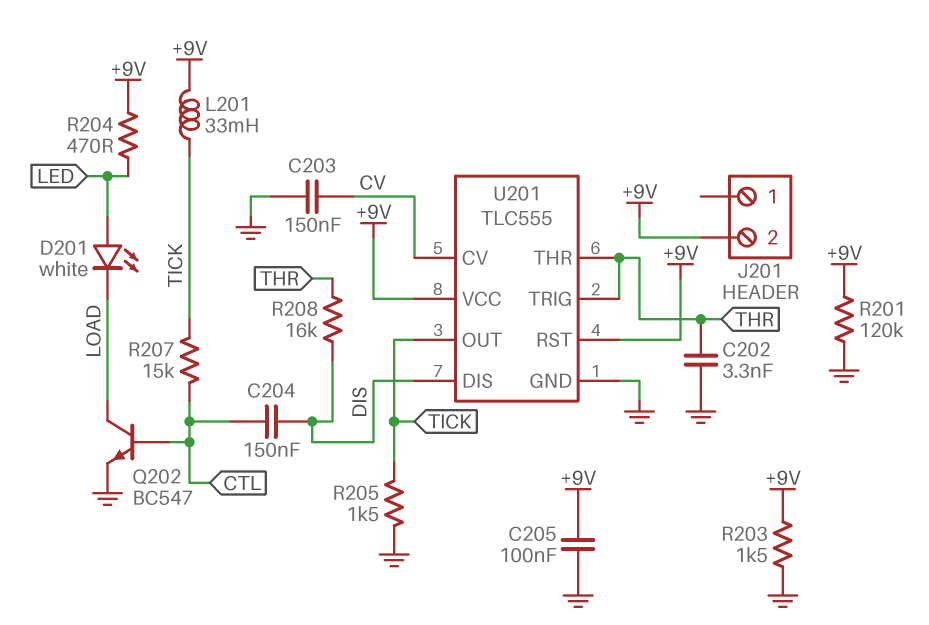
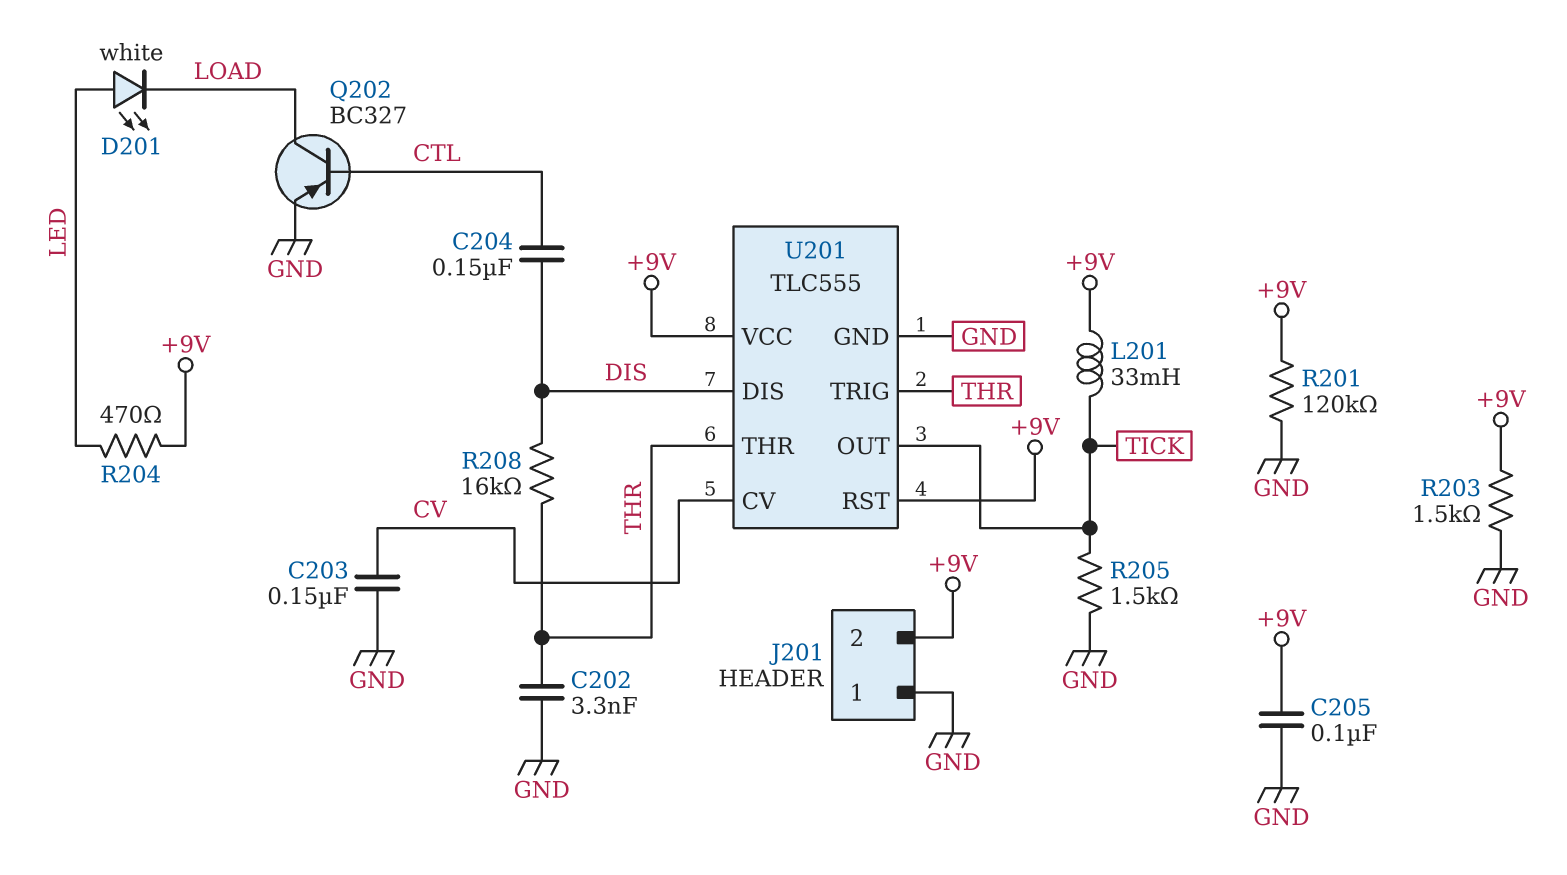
J201 pin 1: none -> GND
Q202: NPN BC547 (B CTL, C LOAD, E GND) -> PNP BC327 (B CTL, C LOAD, E GND)
R207: 15k (CTL, TICK) -> none

